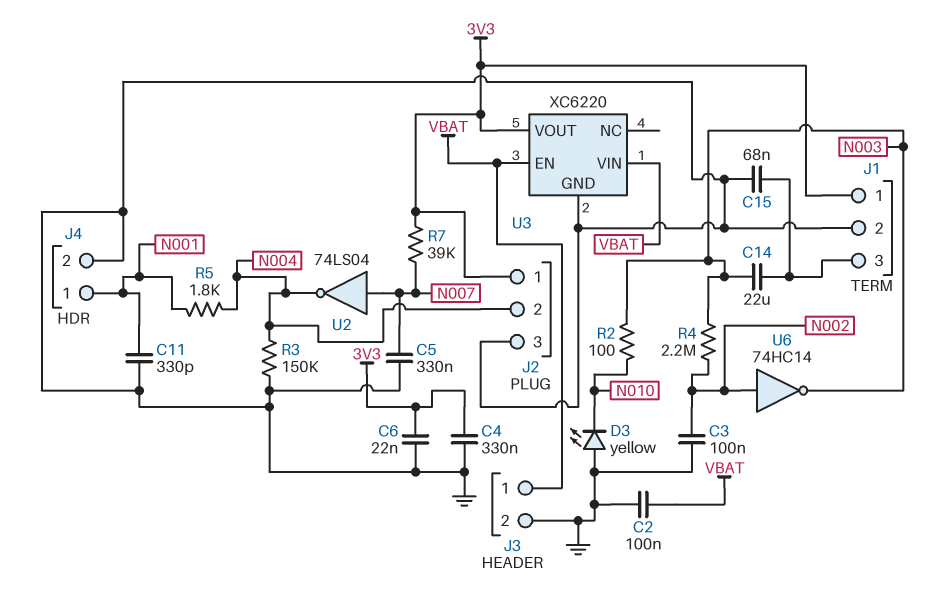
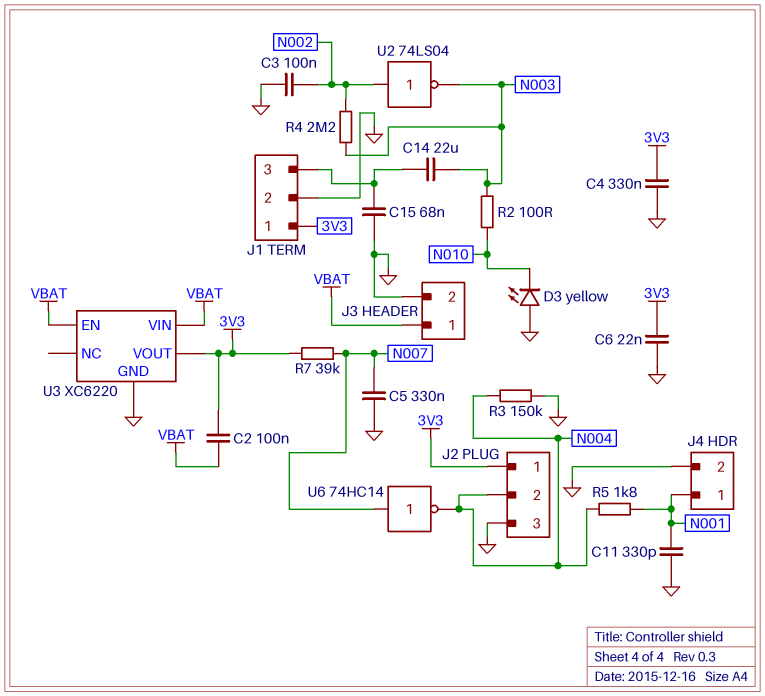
C2: 100nF (GND, VBAT) -> 100nF (3V3, VBAT)
U2: NOT 74LS04 (in N007, out N004) -> NOT 74LS04 (in N002, out N003)
U6: NOT 74HC14 (in N002, out N003) -> NOT 74HC14 (in N007, out N004)

